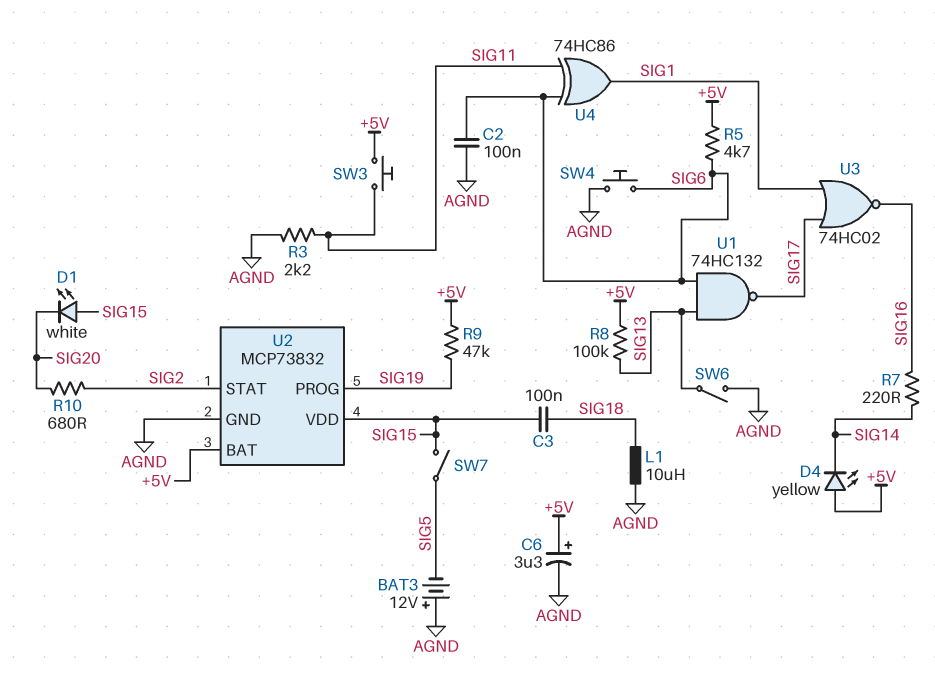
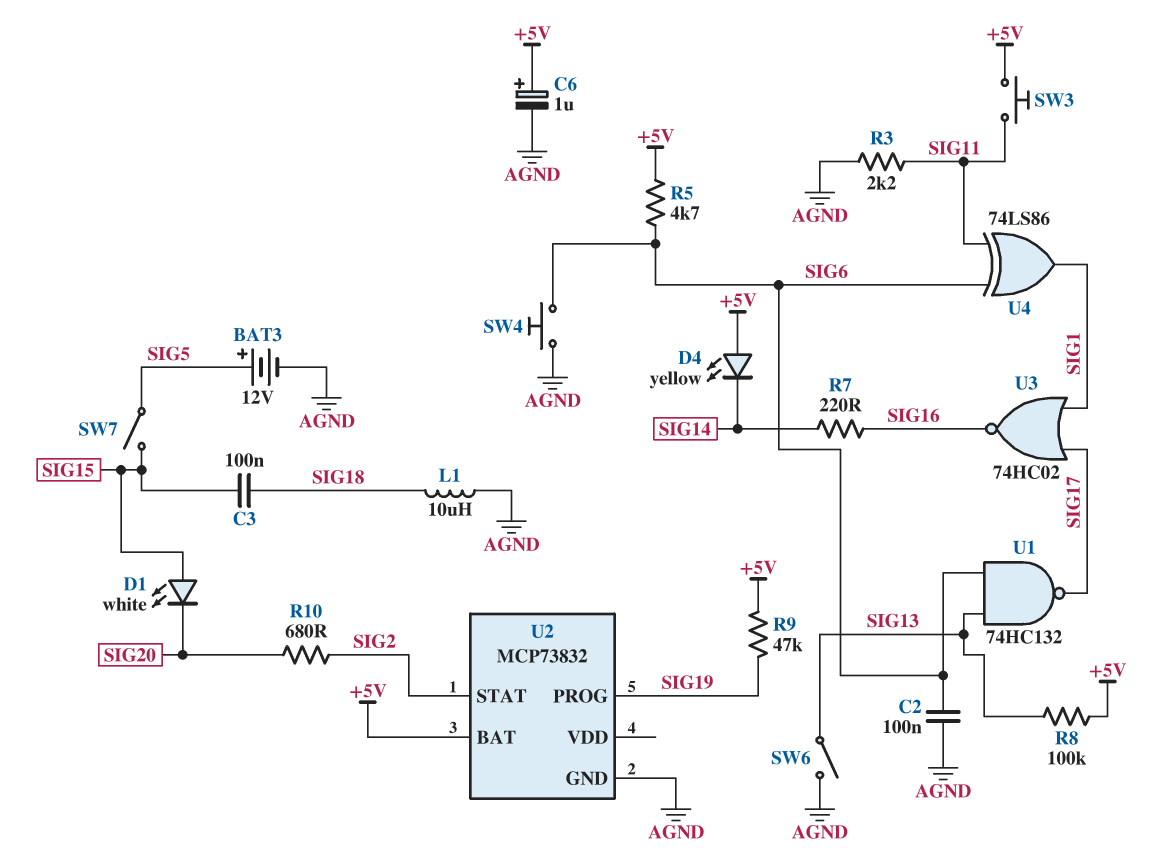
BAT3: 12V (plus AGND, minus SIG5) -> 12V (plus SIG5, minus AGND)
C6: 3.3uF (plus +5V, minus AGND) -> 1uF (plus +5V, minus AGND)
U2 pin VDD: SIG15 -> none
U4: XOR 74HC86 (in SIG6, in SIG11, out SIG1) -> XOR 74LS86 (in SIG6, in SIG11, out SIG1)

